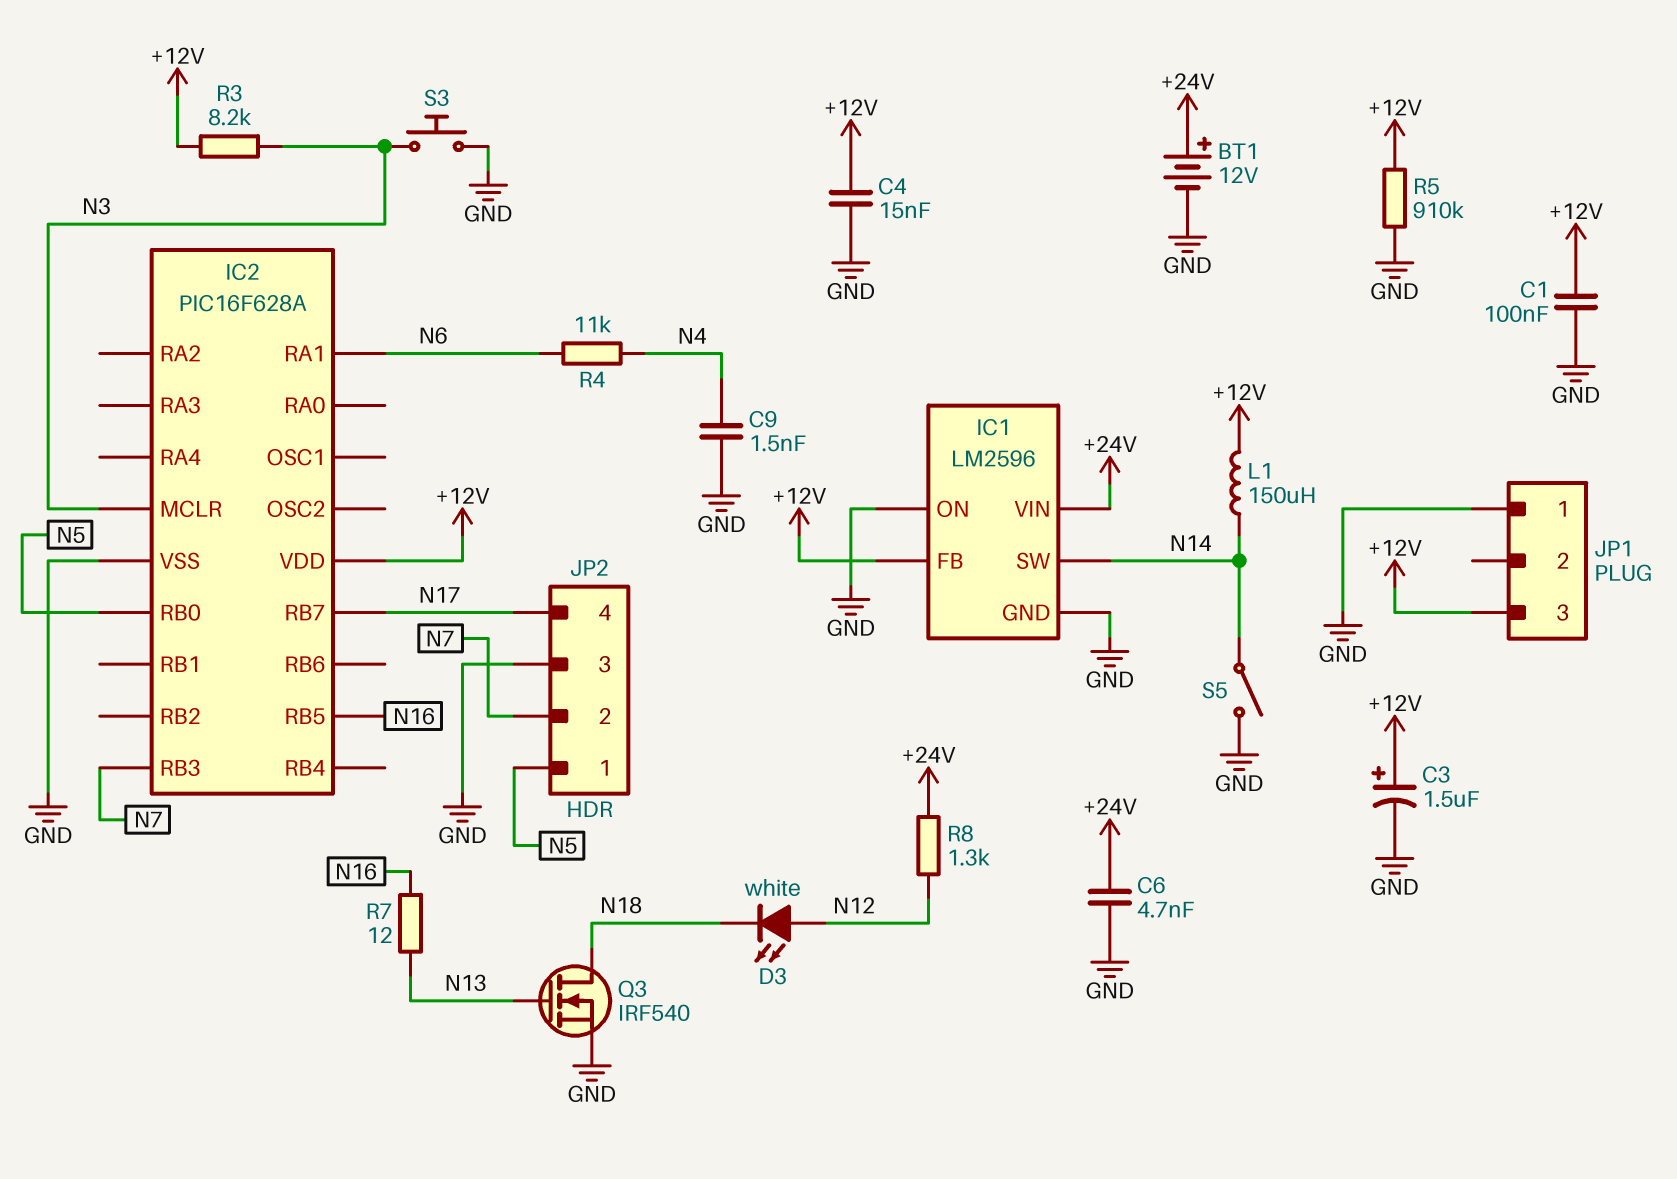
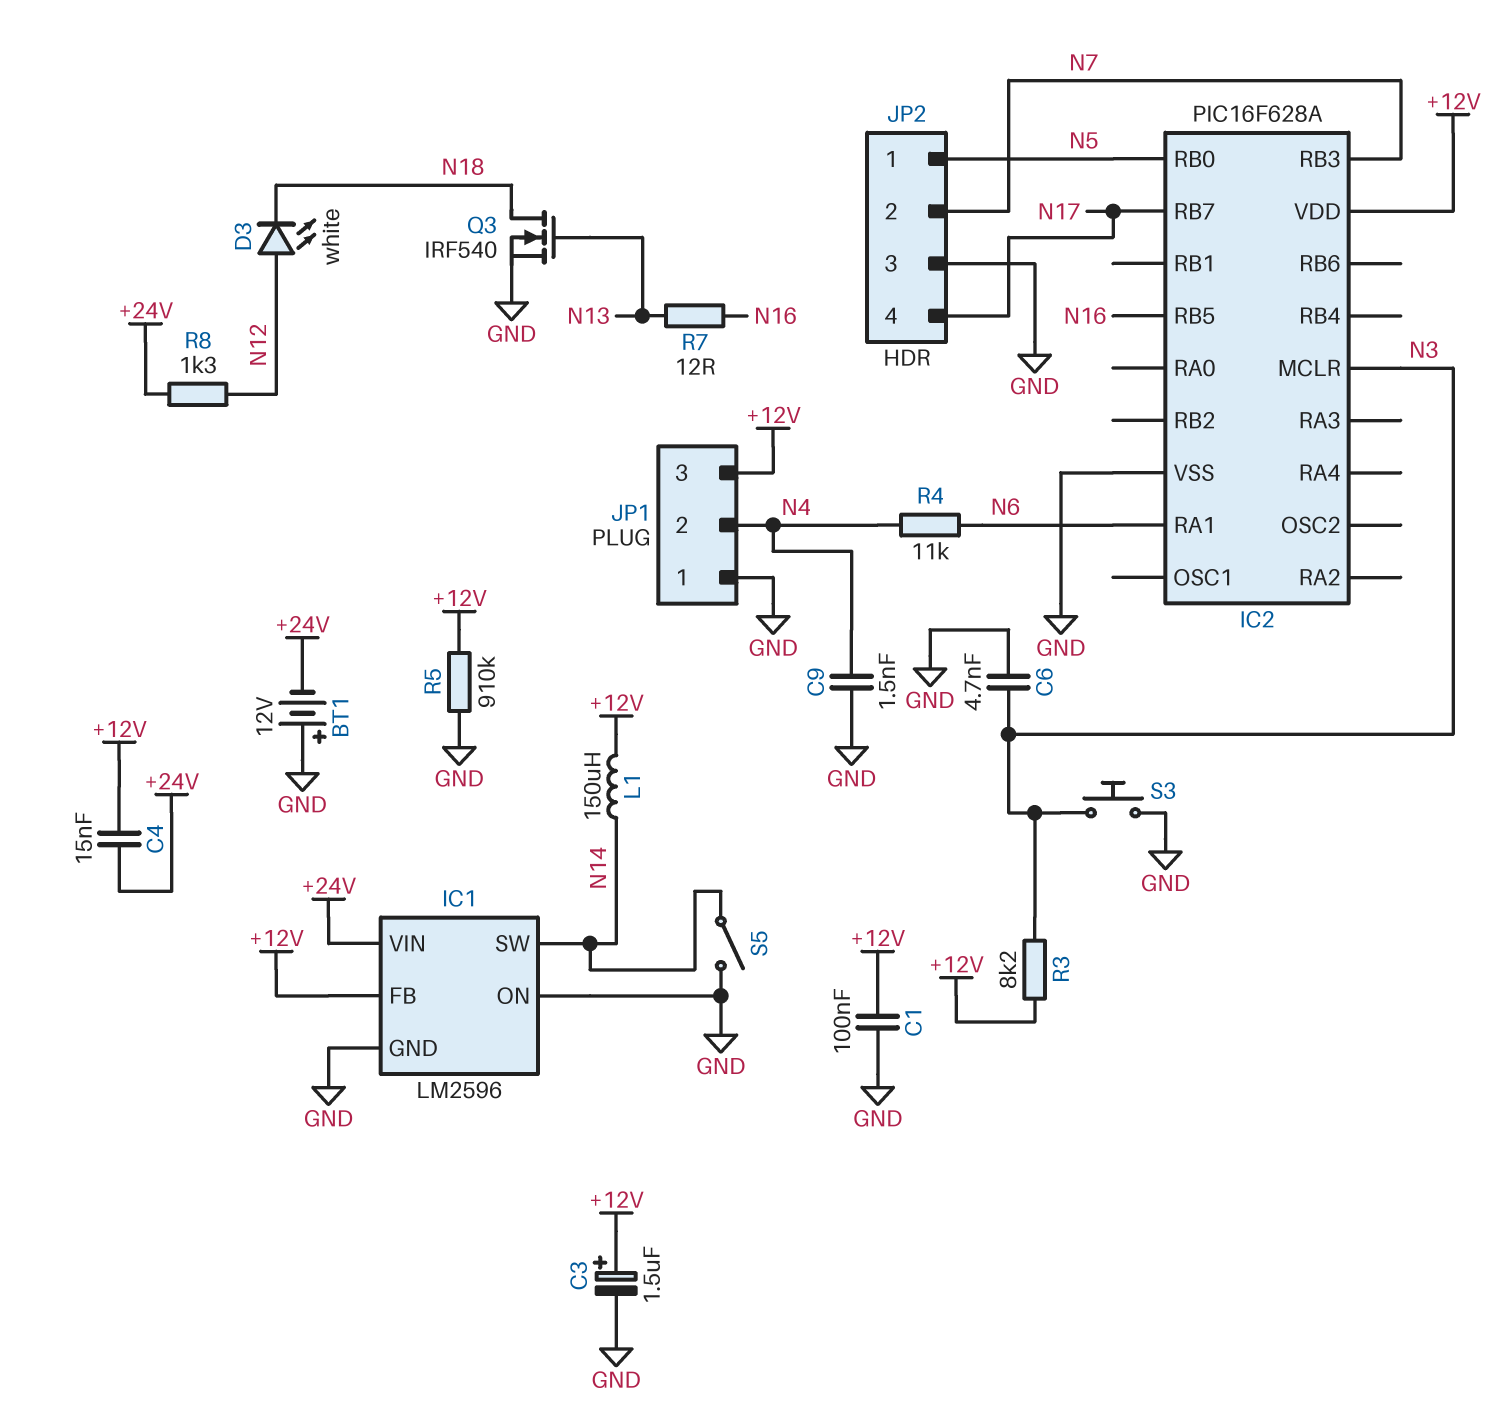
BT1: 12V (plus +24V, minus GND) -> 12V (plus GND, minus +24V)
C4: 15nF (+12V, GND) -> 15nF (+12V, +24V)
C6: 4.7nF (+24V, GND) -> 4.7nF (GND, N3)
JP1 pin 2: none -> N4

